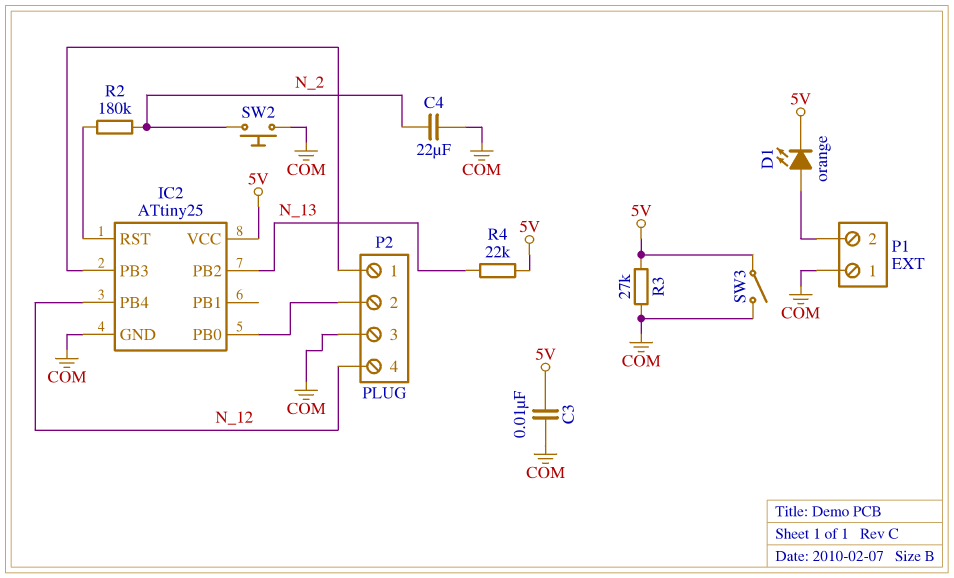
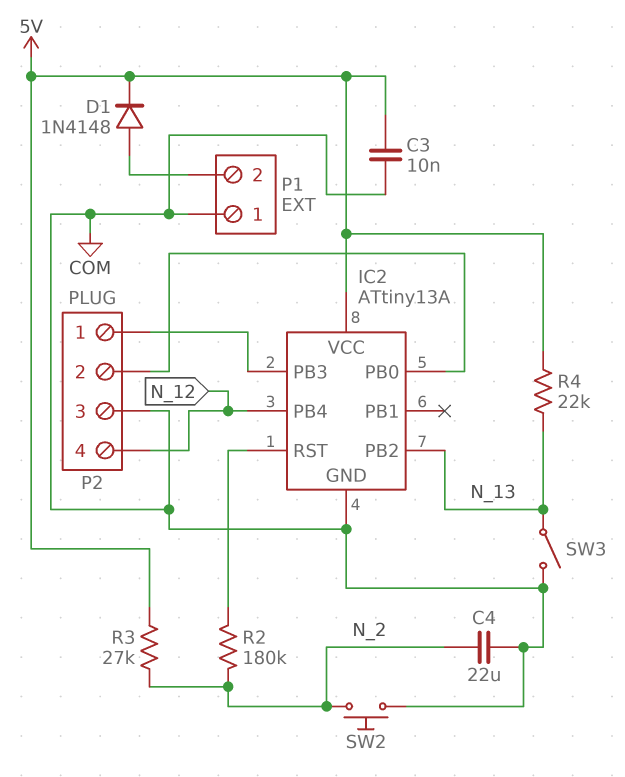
D1: LED orange (A P1/2, K 5V) -> diode 1N4148 (A P1/2, K 5V)
IC2: ATtiny25 -> ATtiny13A
R3: 27k (5V, COM) -> 27k (5V, N_2)
SW3: switch (5V, COM) -> switch (COM, N_13)

